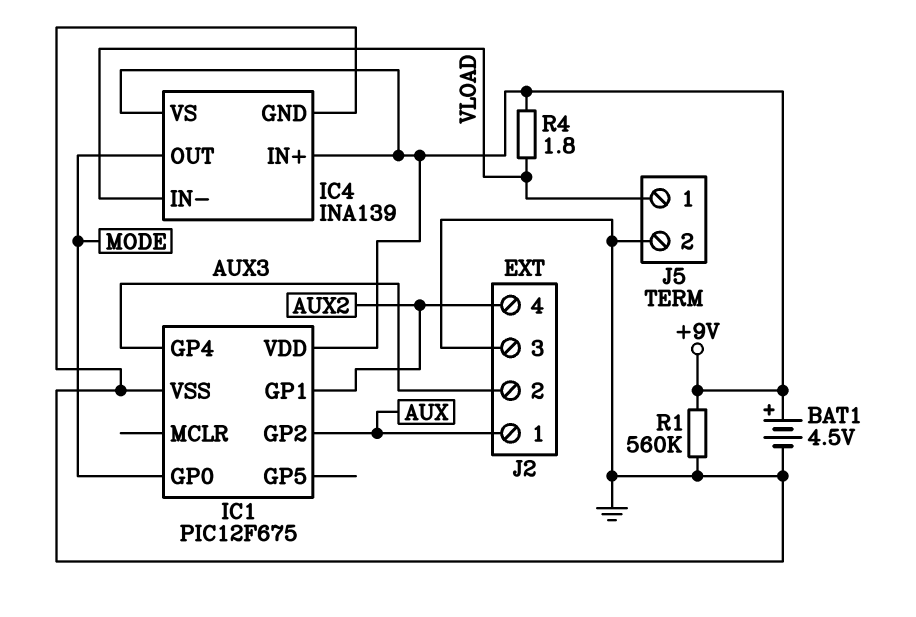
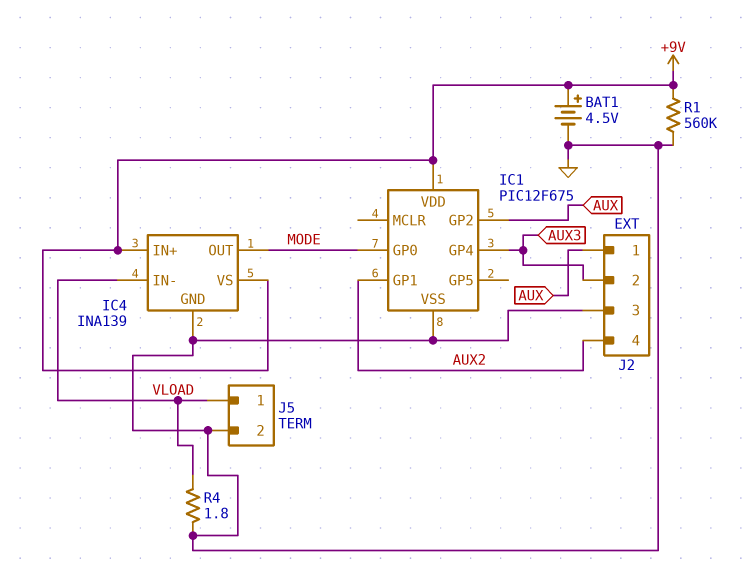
R4: 1.8 (+9V, VLOAD) -> 1.8 (GND, VLOAD)

